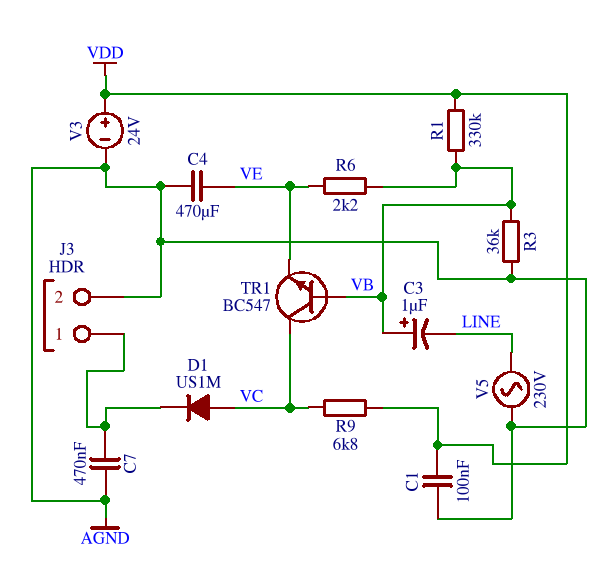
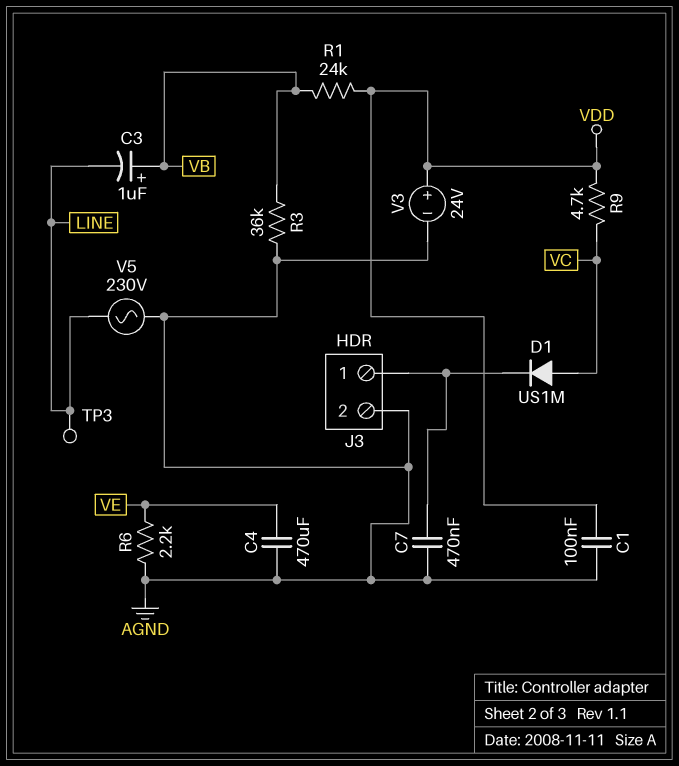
R1: 330k (VB, VDD) -> 24k (VB, VDD)
R6: 2.2k (VB, VE) -> 2.2k (AGND, VE)
R9: 6.8k (VC, VDD) -> 4.7k (VC, VDD)
TP3: none -> test point (LINE)
TR1: NPN BC547 (B VB, C VC, E VE) -> none

